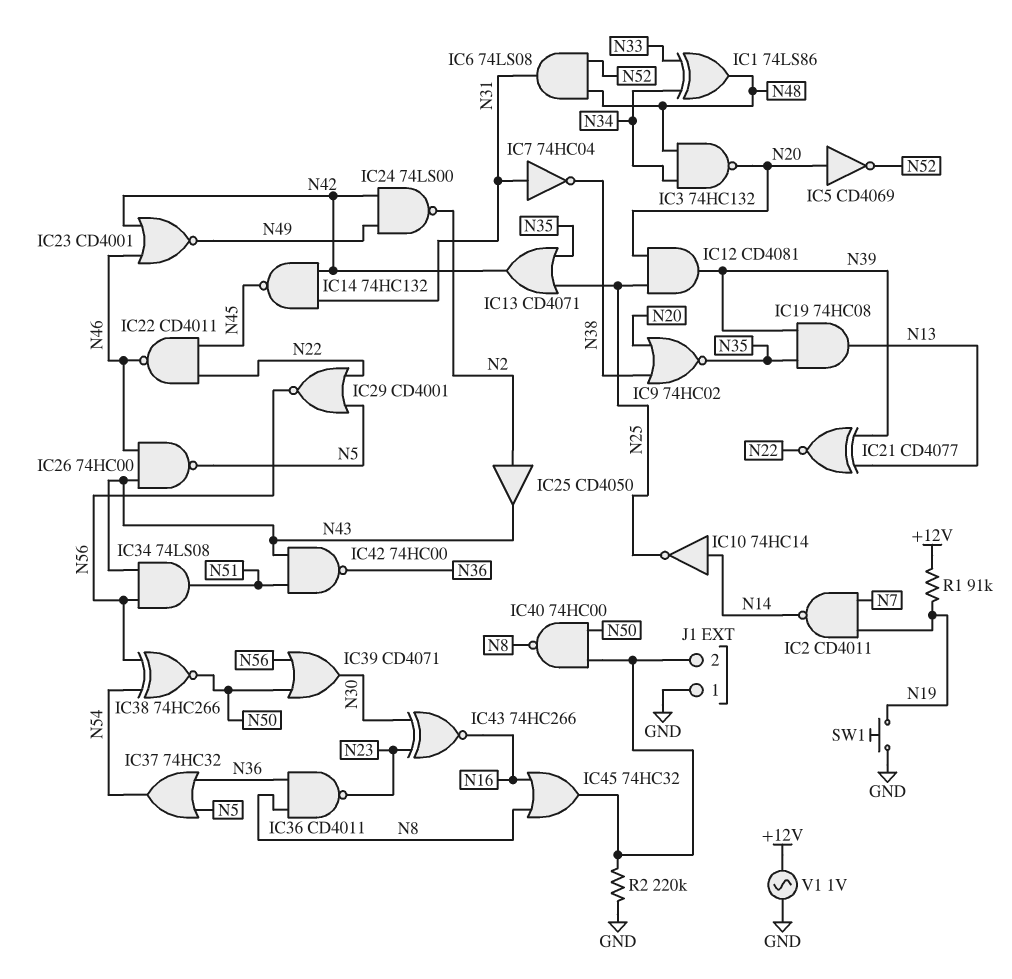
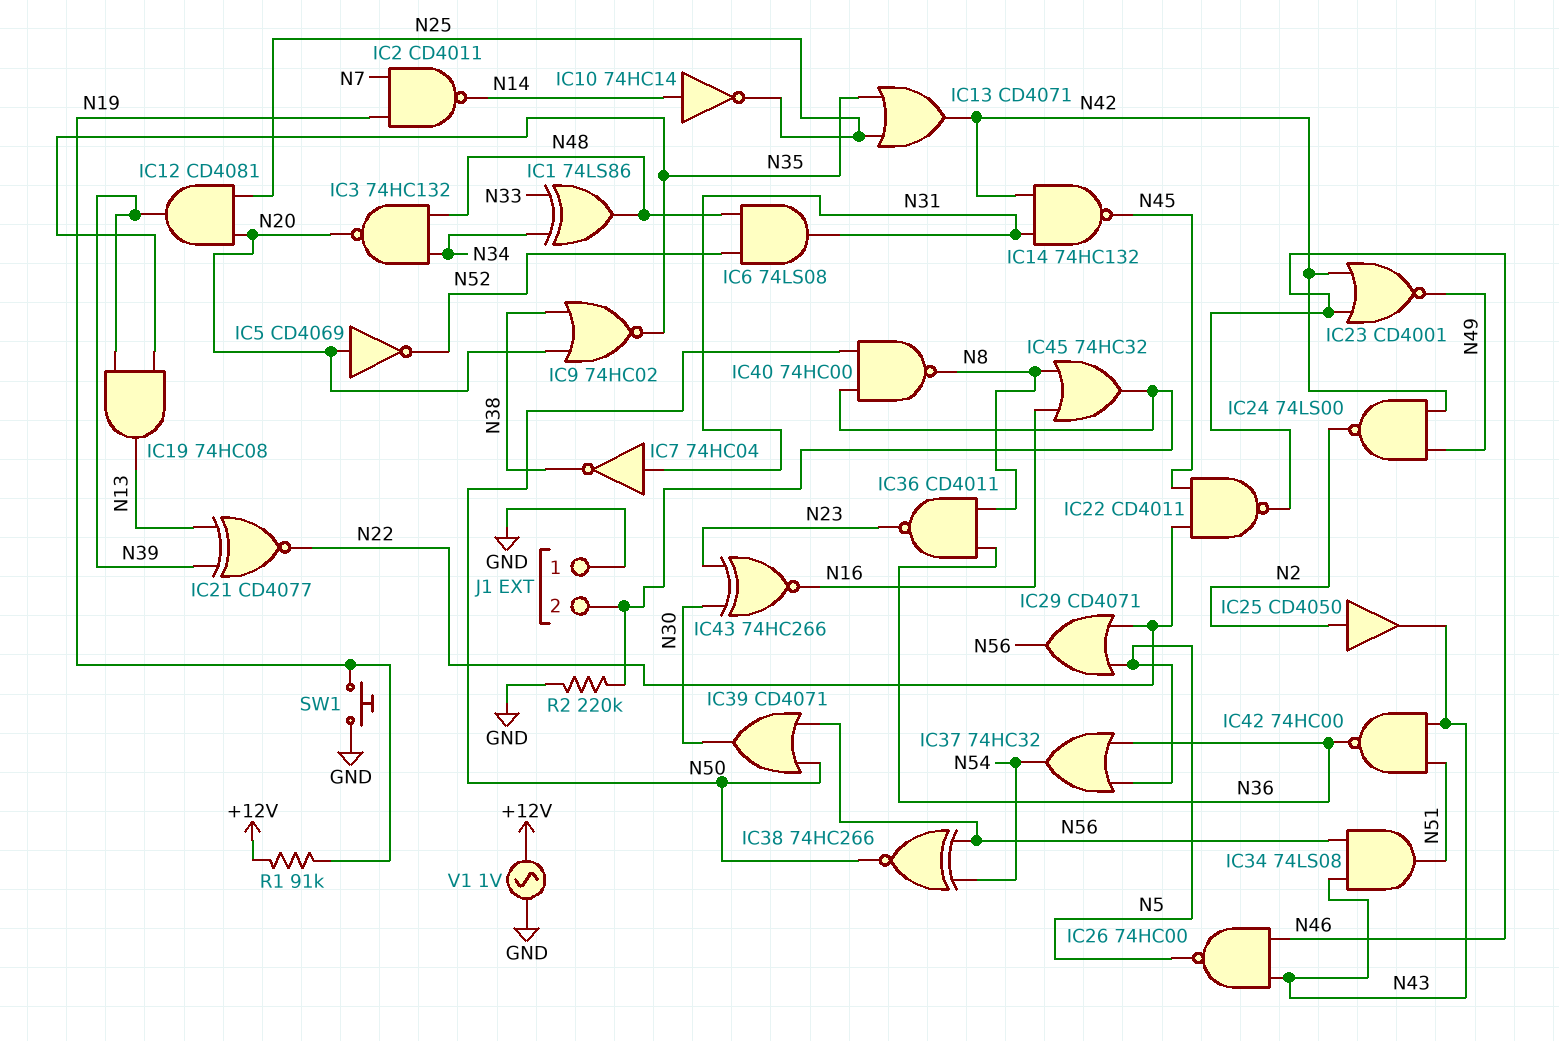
IC29: NOR CD4001 (in N5, in N22, out N56) -> OR CD4071 (in N5, in N22, out N56)

